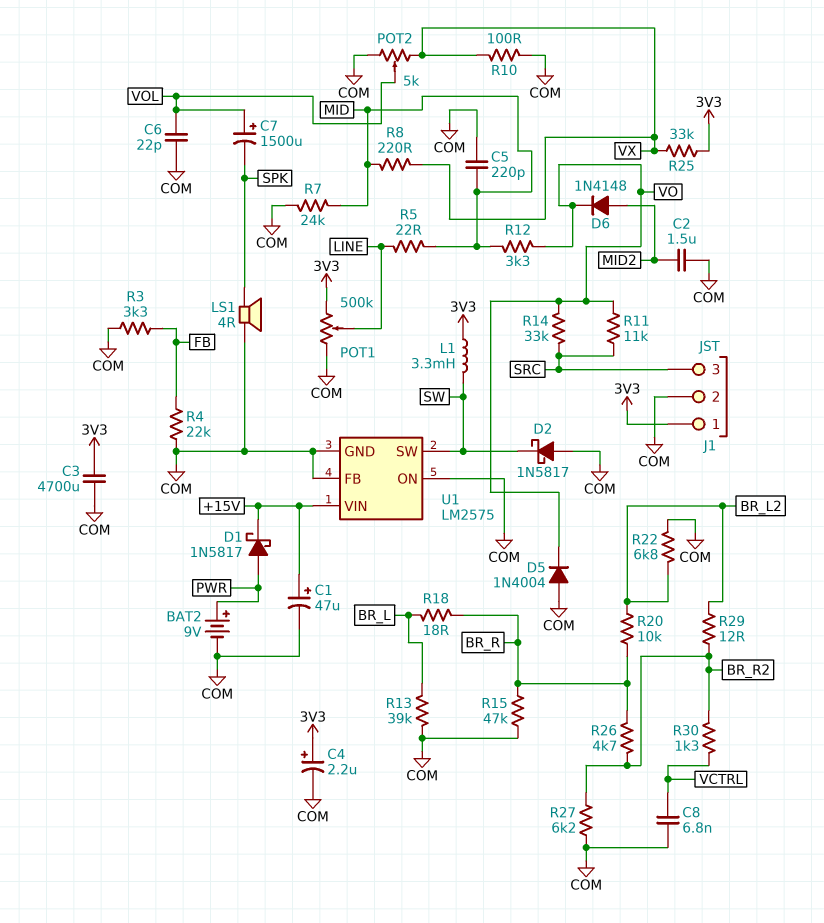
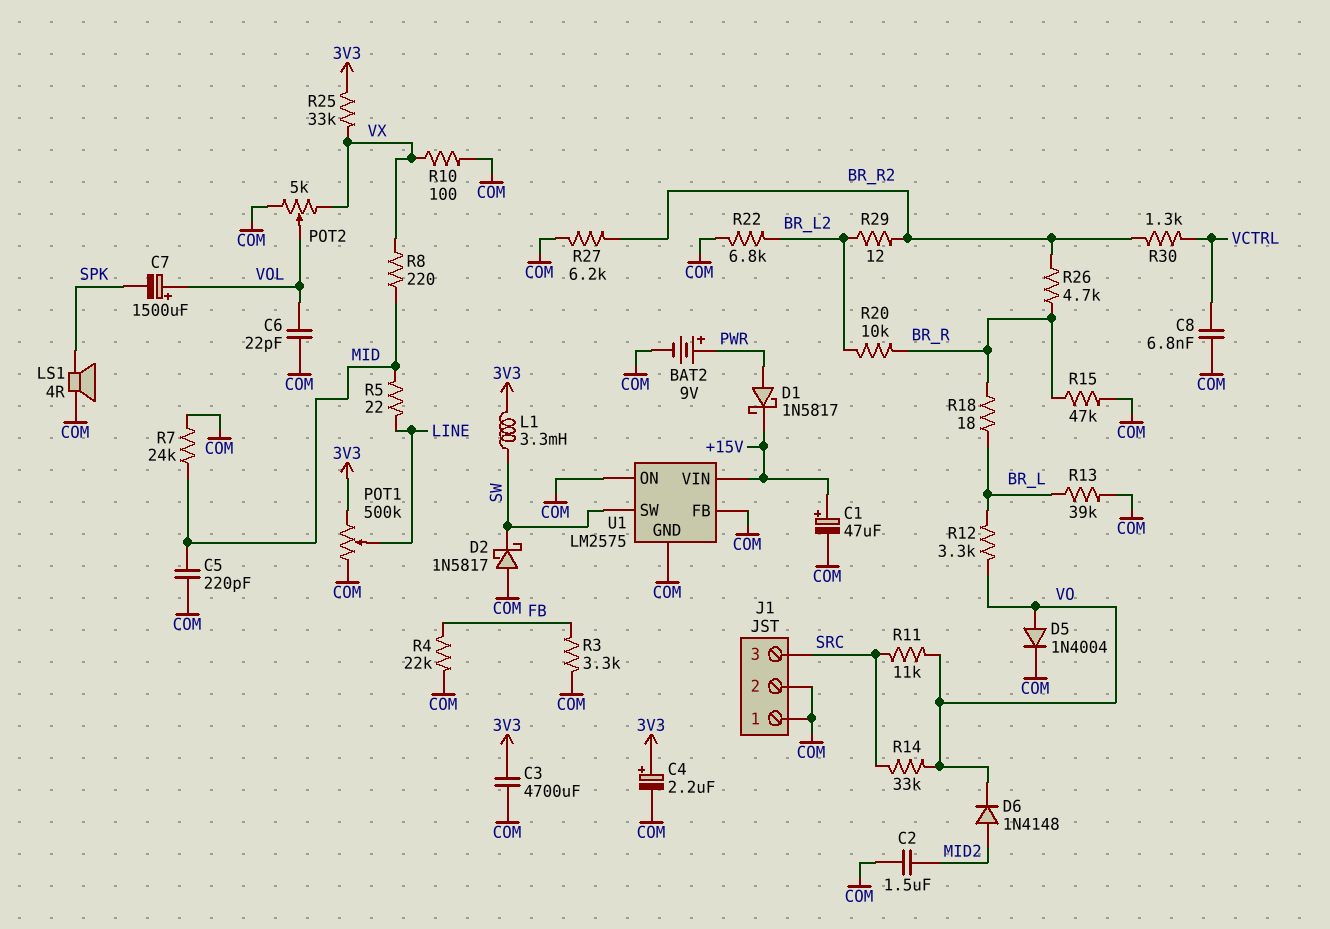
D5: diode 1N4004 (A COM, K VO) -> diode 1N4004 (A VO, K COM)
J1 pin 1: 3V3 -> COM
R12: 3.3k (MID, VO) -> 3.3k (BR_L, VO)

